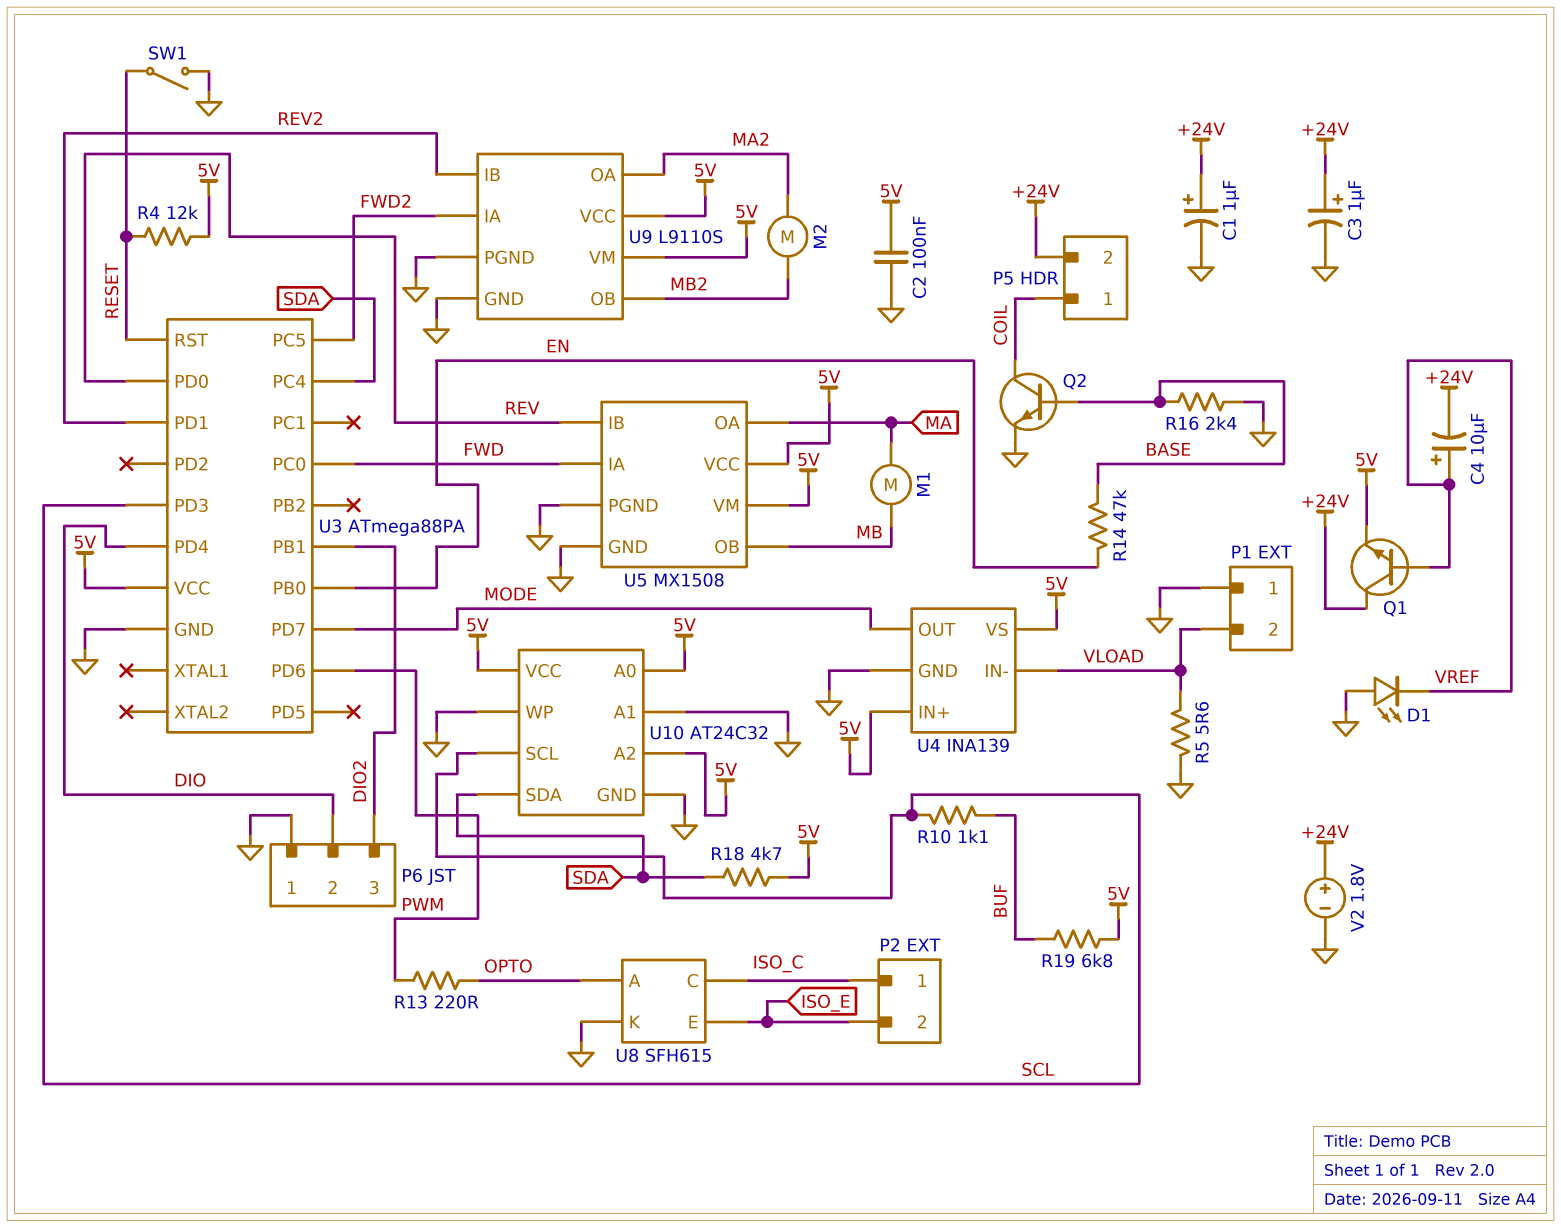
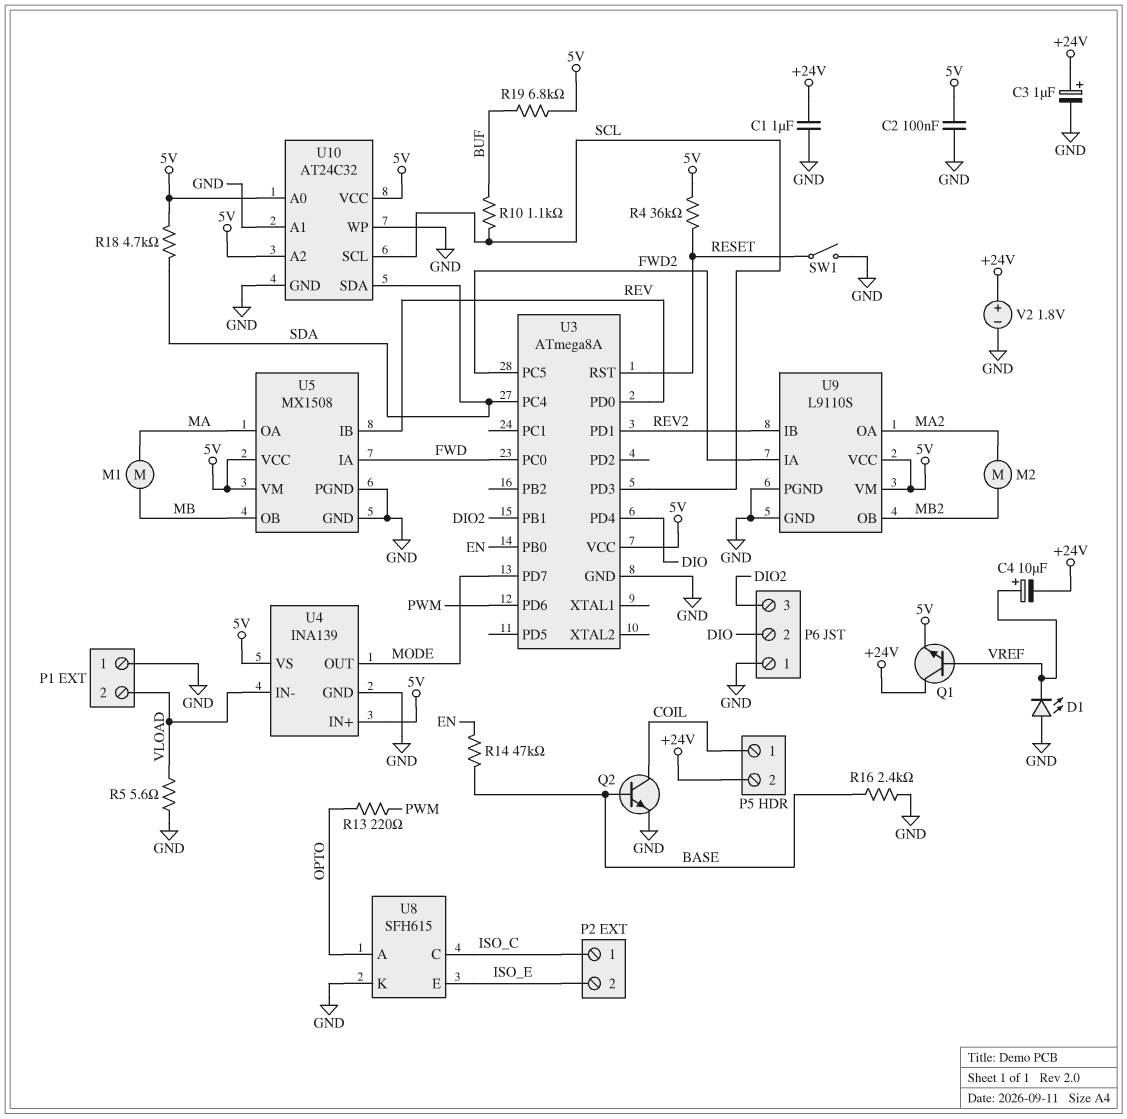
C1: 1uF (plus +24V, minus GND) -> 1uF (+24V, GND)
R4: 12k (5V, RESET) -> 36k (5V, RESET)
U3: ATmega88PA -> ATmega8A

